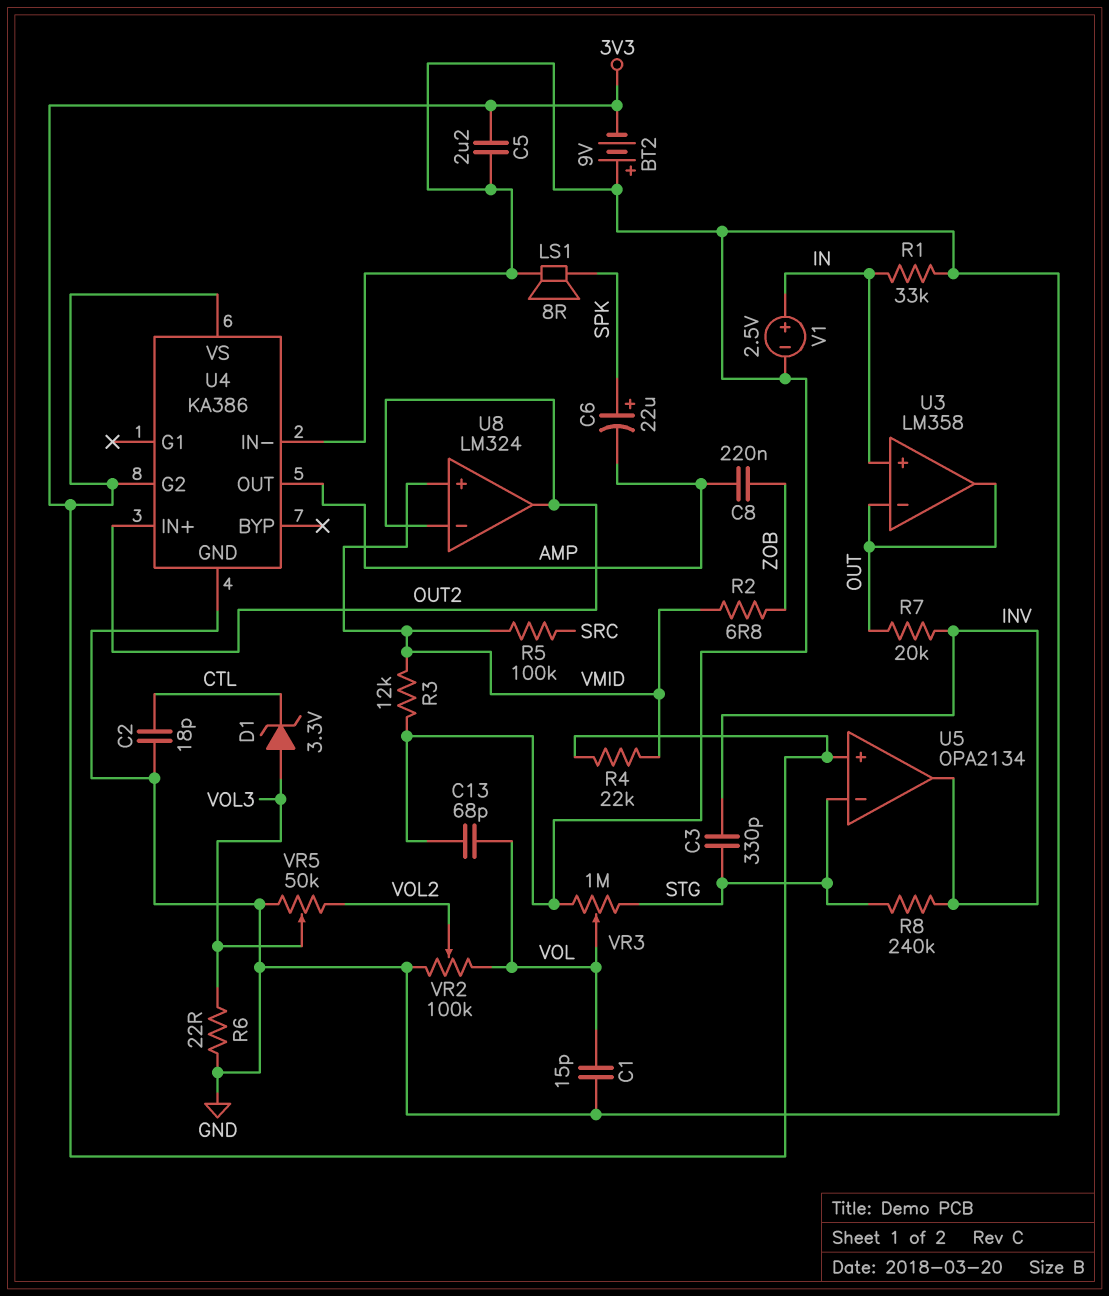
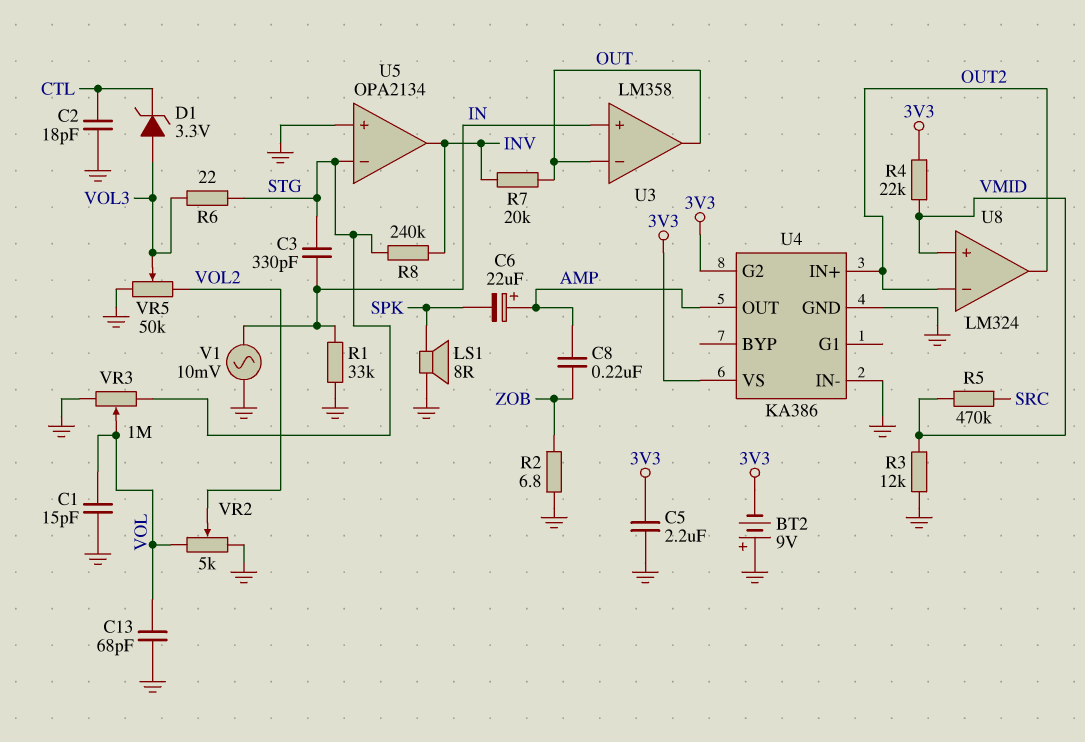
C3: 330pF (INV, STG) -> 330pF (IN, STG)
C6: 22uF (plus SPK, minus AMP) -> 22uF (plus AMP, minus SPK)
R2: 6.8 (VMID, ZOB) -> 6.8 (GND, ZOB)
R5: 100k (SRC, VMID) -> 470k (SRC, VMID)
R6: 22 (GND, VOL3) -> 22 (STG, VOL3)
U5 pin in+: 3V3 -> GND
V1: 2.5V (plus IN, minus GND) -> AC 10mV (GND, IN)
VR2: 100k (GND, VOL, wiper VOL2) -> 5k (GND, VOL, wiper VOL2)

